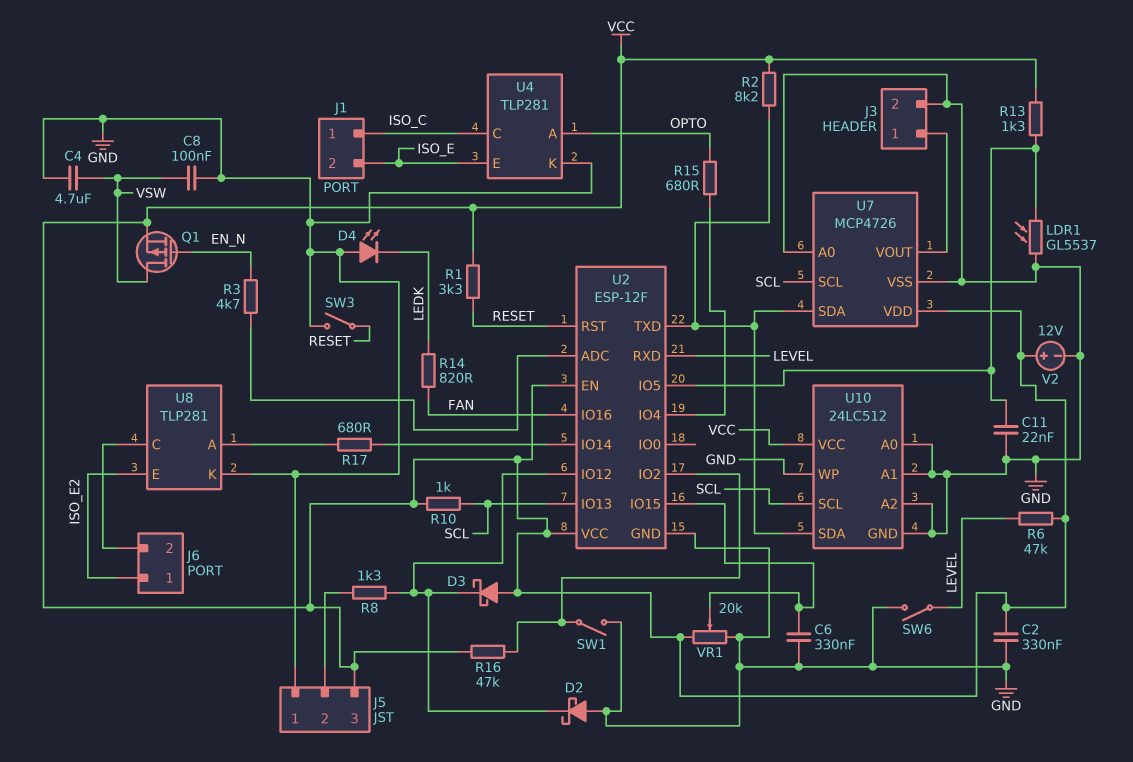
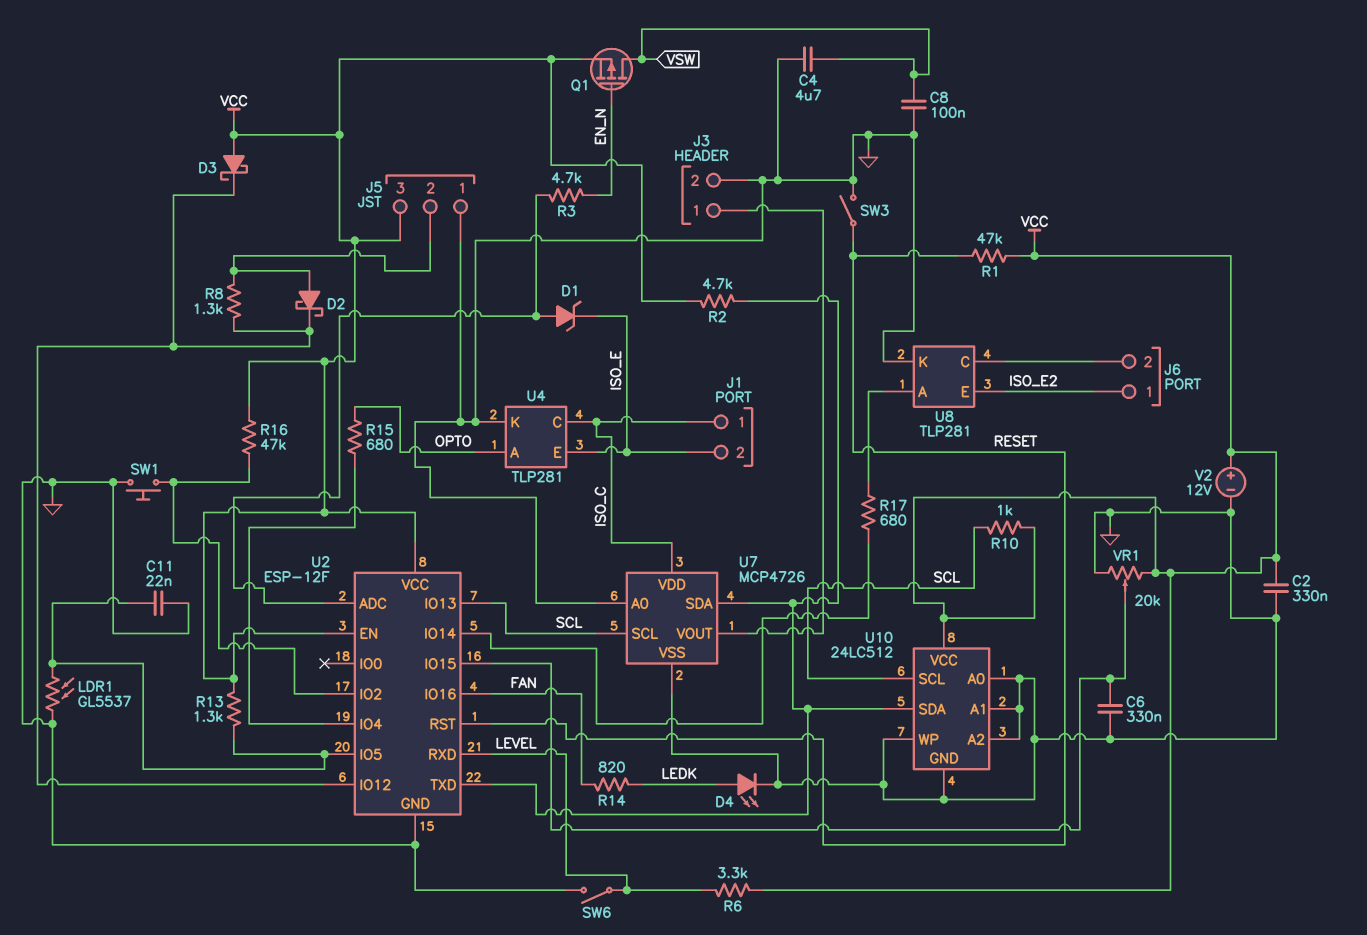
D1: none -> zener (A U2/ADC, K ISO_E)
D2: schottky (A GND, K U2/IO12) -> schottky (A J5/2, K U2/IO12)
D4: LED (A GND, K LEDK) -> LED (A LEDK, K GND)
R1: 3.3k (RESET, VCC) -> 47k (RESET, VCC)
R2: 8.2k (U2/TXD, VCC) -> 4.7k (U2/TXD, VCC)
R6: 47k (LEVEL, VCC) -> 3.3k (LEVEL, VCC)
SW1: switch (GND, U2/IO2) -> button (GND, U2/IO2)
U7 pin VDD: VCC -> ISO_C

